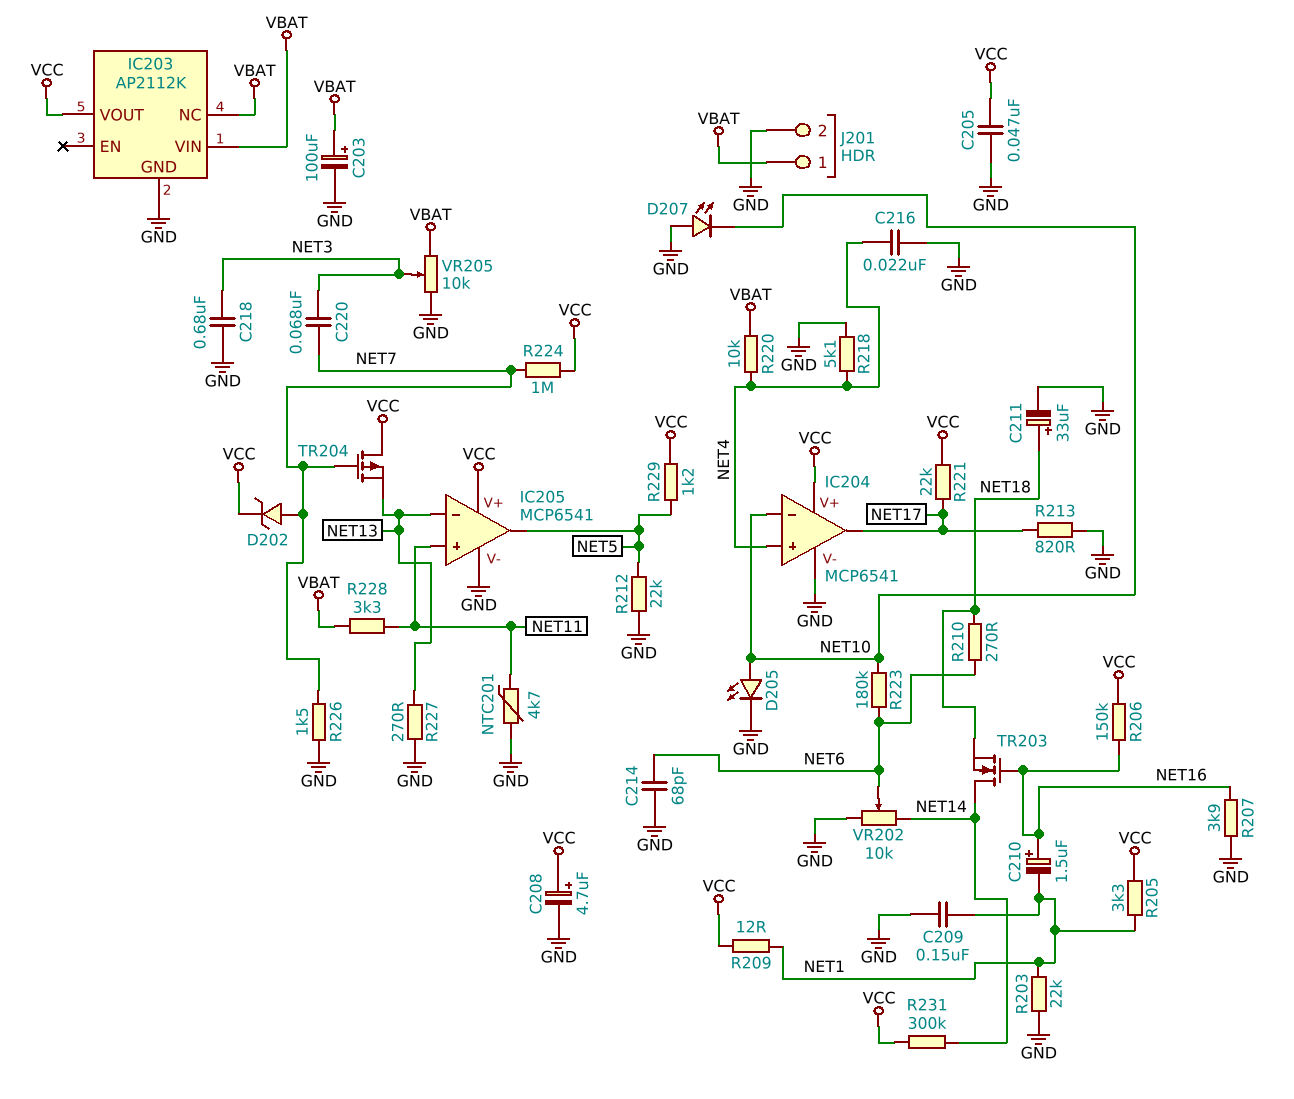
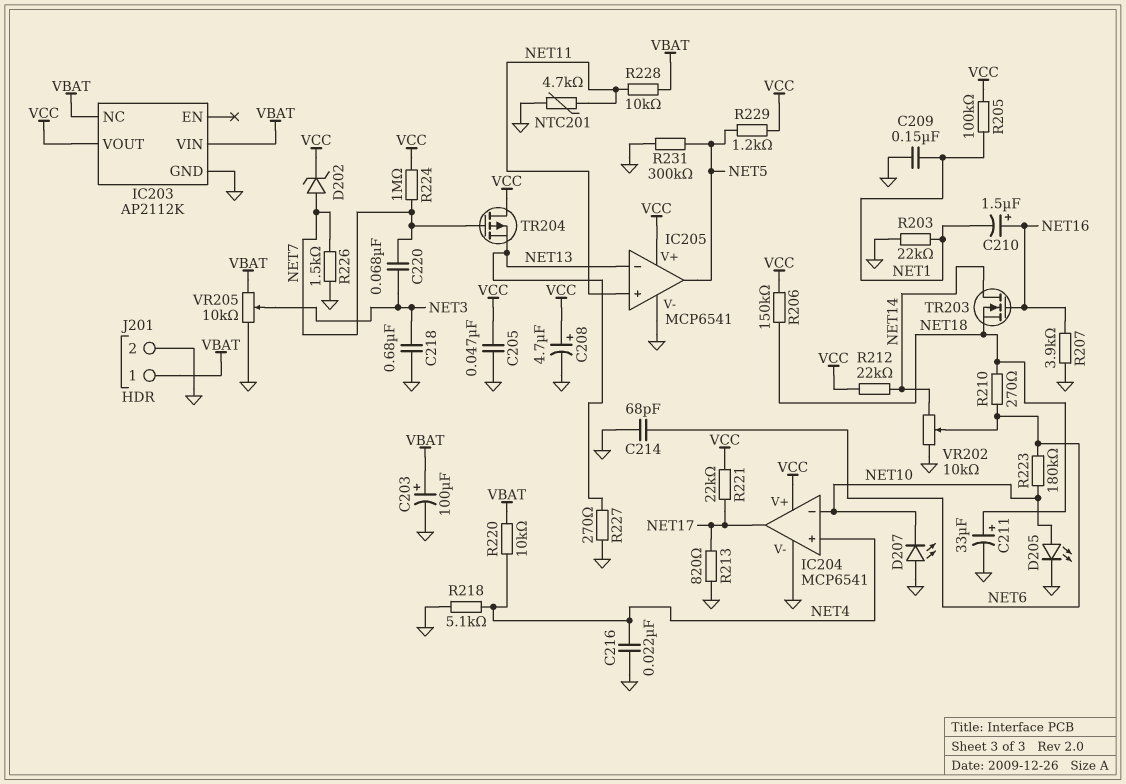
R205: 3.3k (NET1, VCC) -> 100k (NET1, VCC)
R206: 150k (NET16, VCC) -> 150k (NET18, VCC)
R209: 12 (NET1, VCC) -> none
R212: 22k (GND, NET5) -> 22k (NET14, VCC)
R228: 3.3k (NET11, VBAT) -> 10k (NET11, VBAT)
R231: 300k (NET14, VCC) -> 300k (GND, NET5)

